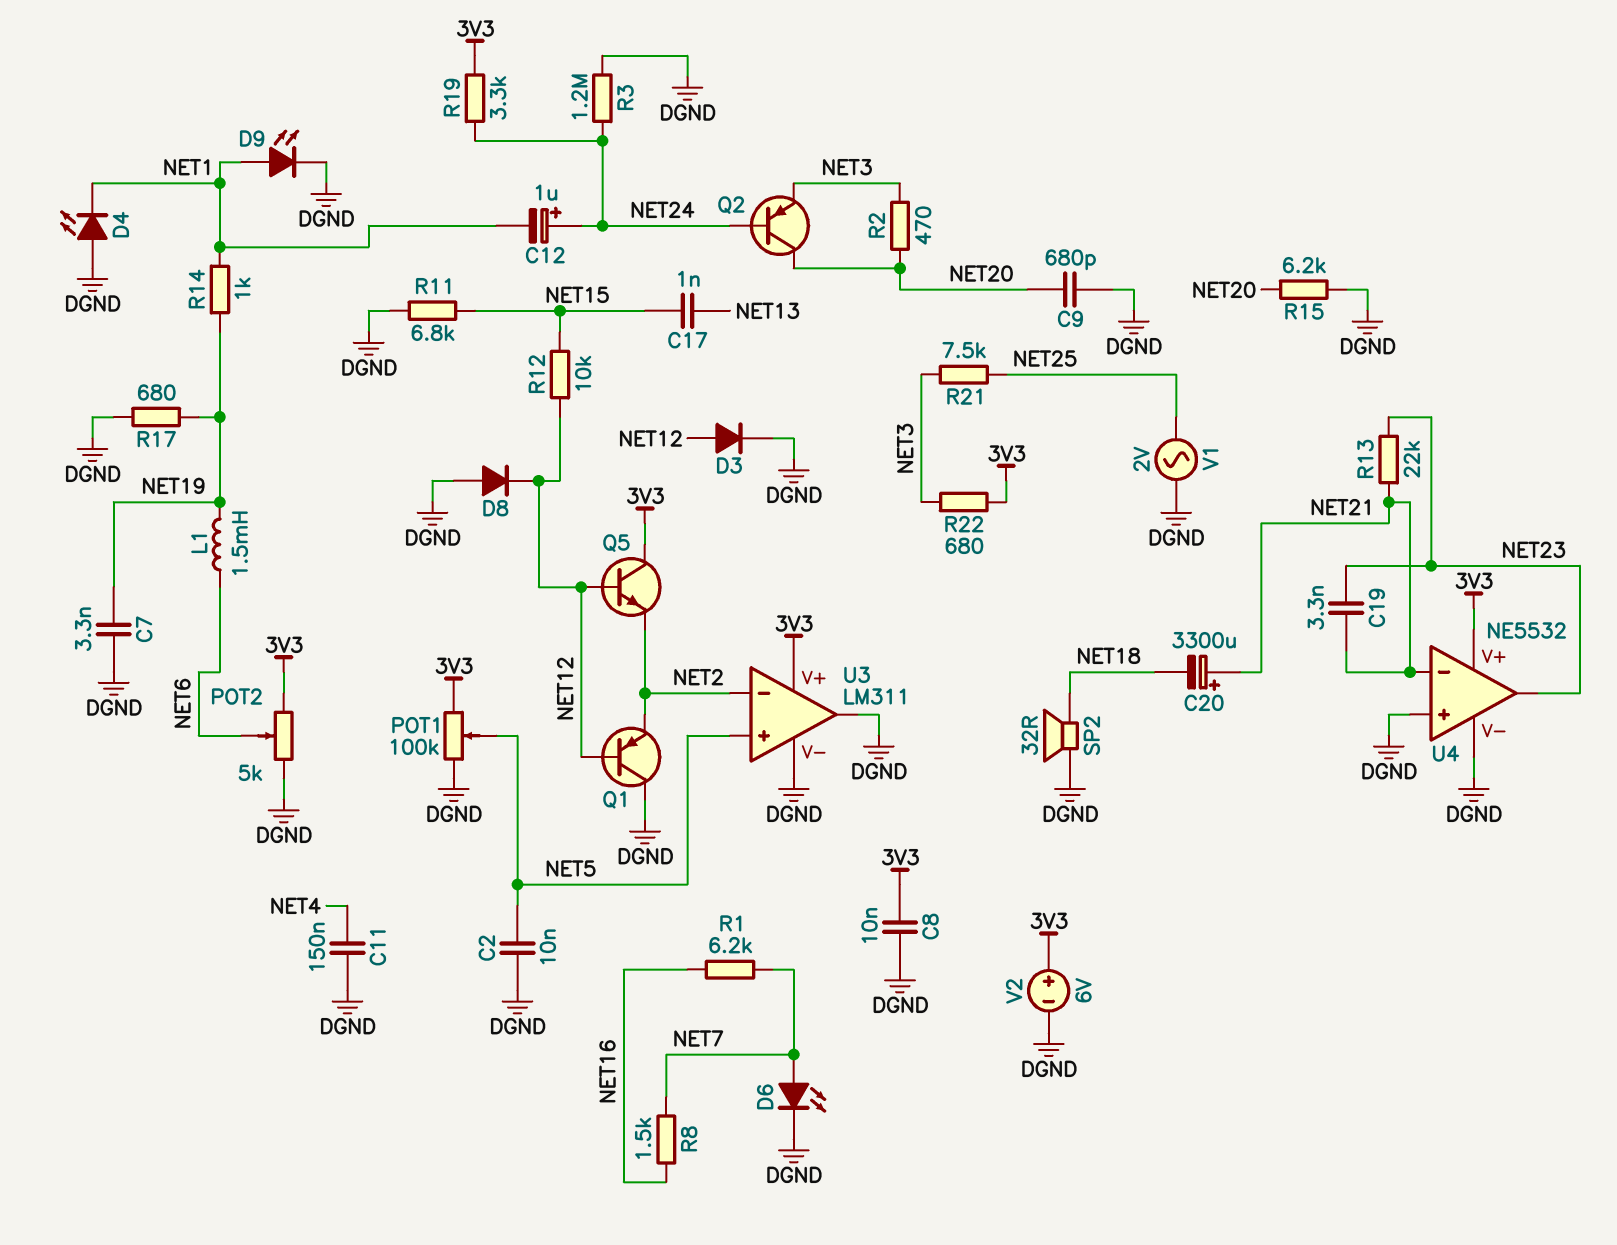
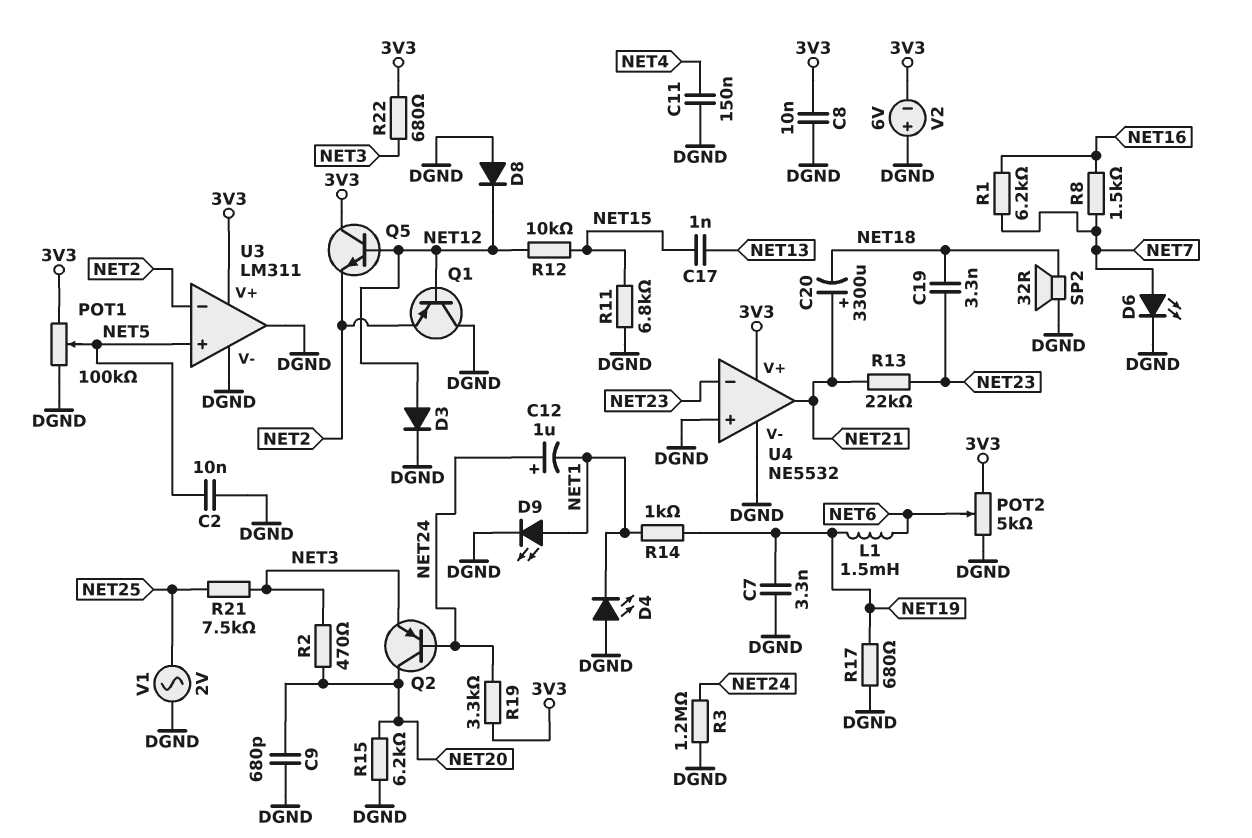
C19: 3.3nF (NET21, NET23) -> 3.3nF (NET18, NET23)
U4 pin in-: NET21 -> NET23
U4 pin out: NET23 -> NET21
V2: 6V (plus 3V3, minus DGND) -> 6V (plus DGND, minus 3V3)

